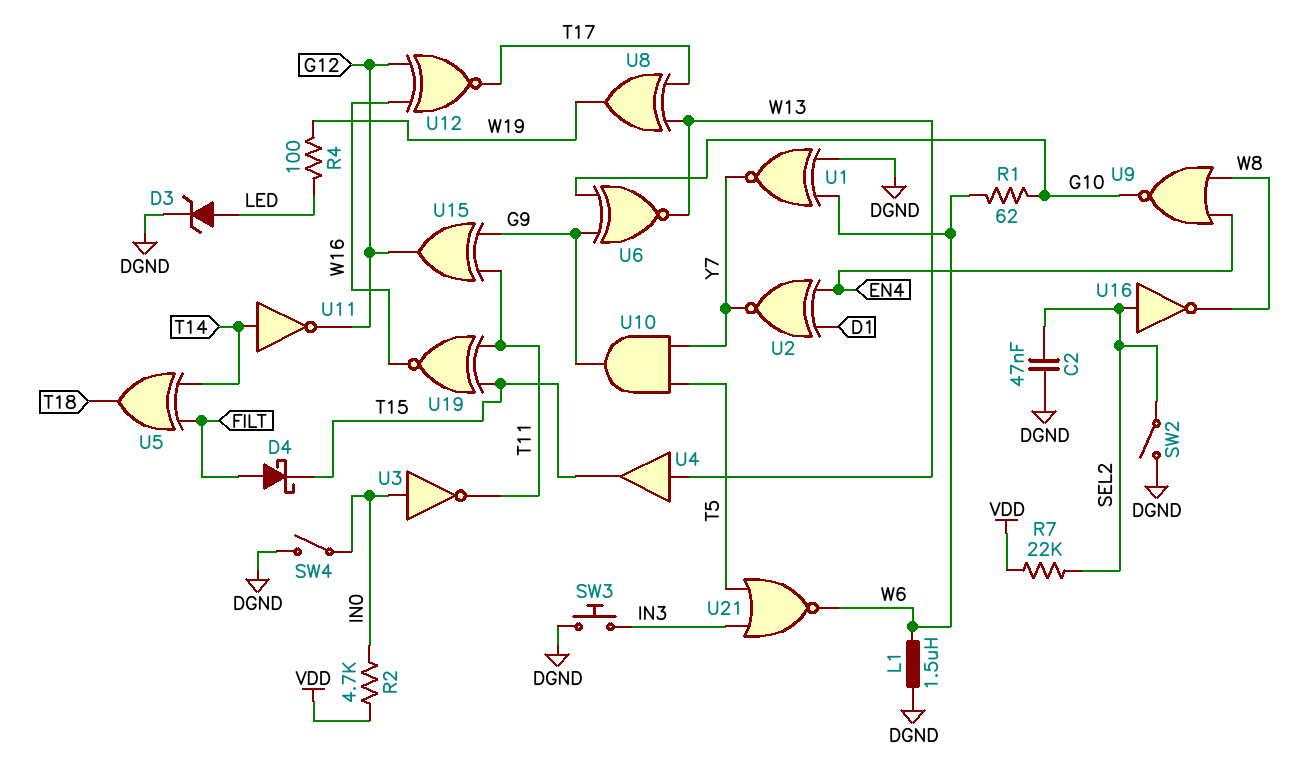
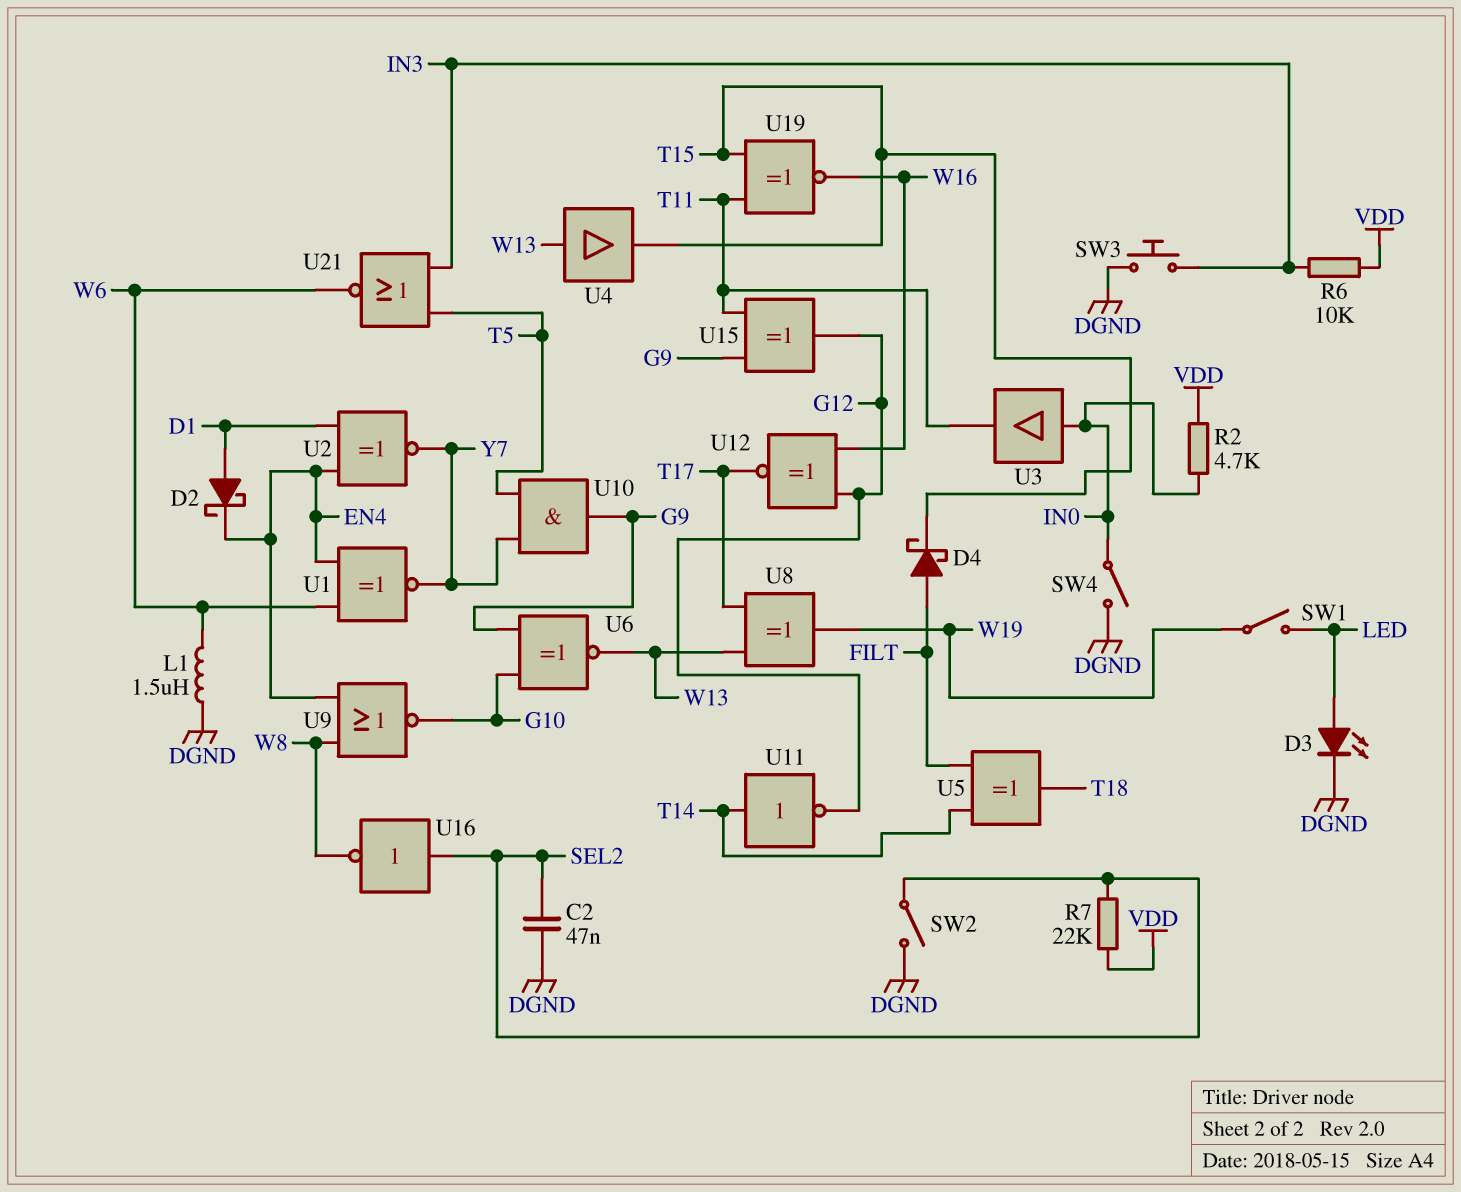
D2: none -> schottky (A D1, K EN4)
D3: zener (A LED, K DGND) -> LED (A LED, K DGND)
R1: 62 (G10, W6) -> none
R4: 100 (LED, W19) -> none
R6: none -> 10k (IN3, VDD)
SW1: none -> switch (LED, W19)
U1: XNOR (in DGND, in W6, out Y7) -> XNOR (in EN4, in W6, out Y7)
U3: NOT (in IN0, out T11) -> buffer (in IN0, out T11)

